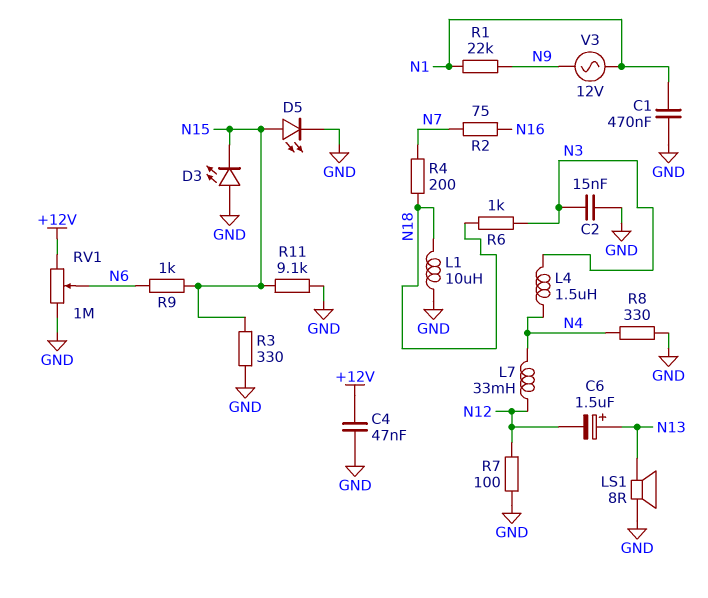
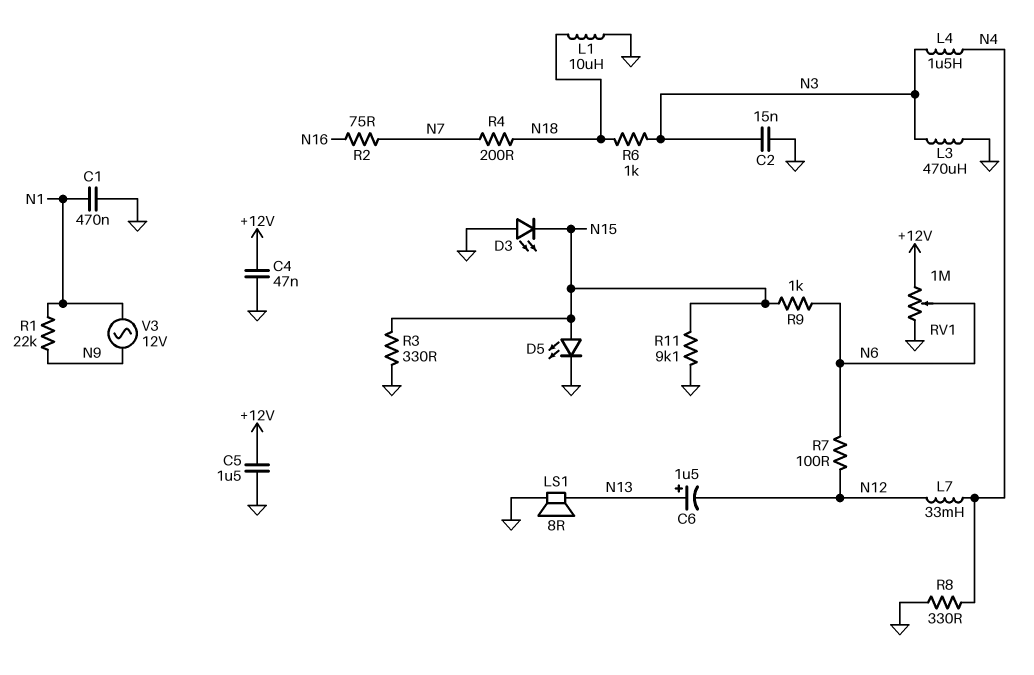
C5: none -> 1.5uF (+12V, GND)
L3: none -> 470uH (GND, N3)
R7: 100 (GND, N12) -> 100 (N6, N12)

